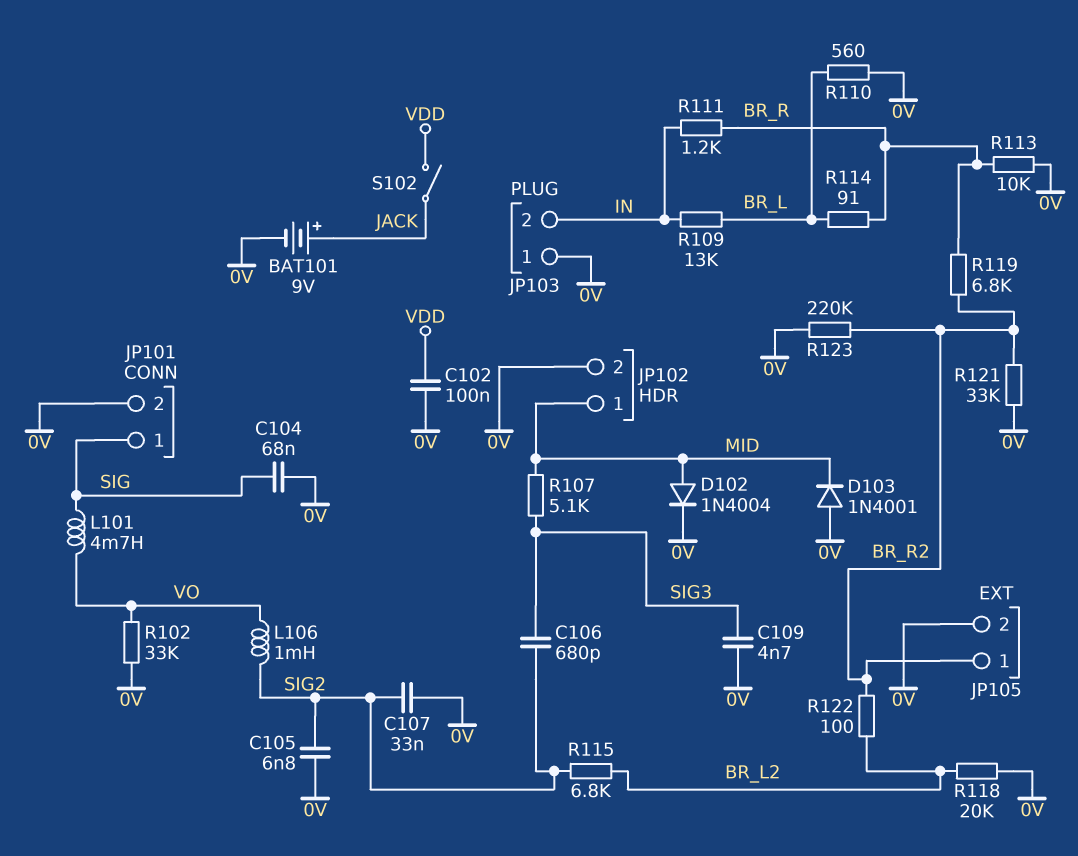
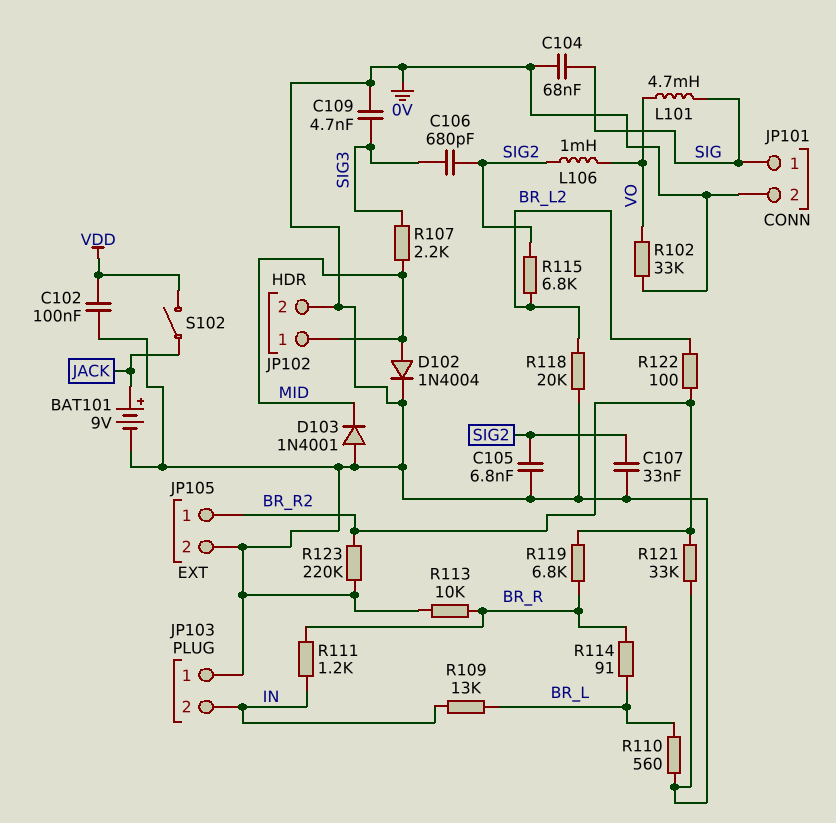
R107: 5.1k (MID, SIG3) -> 2.2k (MID, SIG3)

